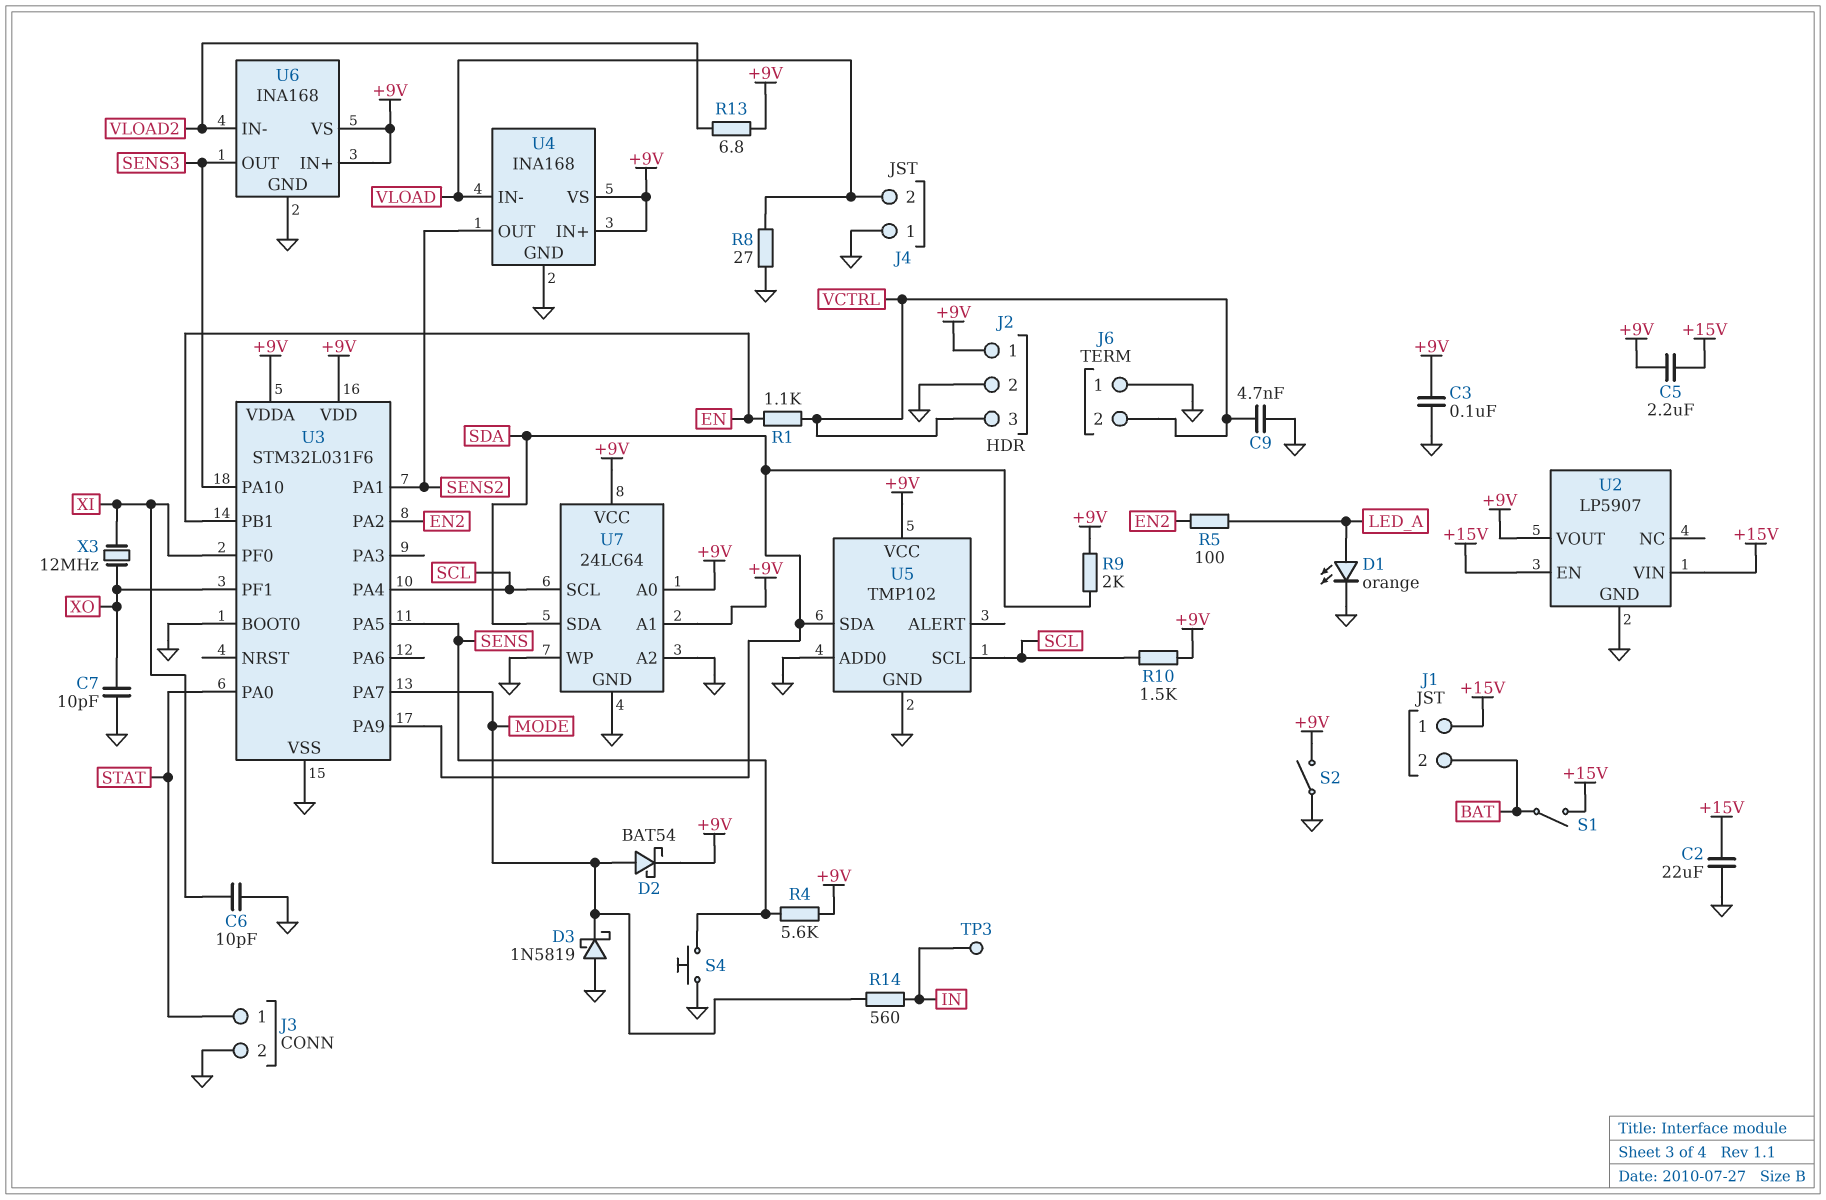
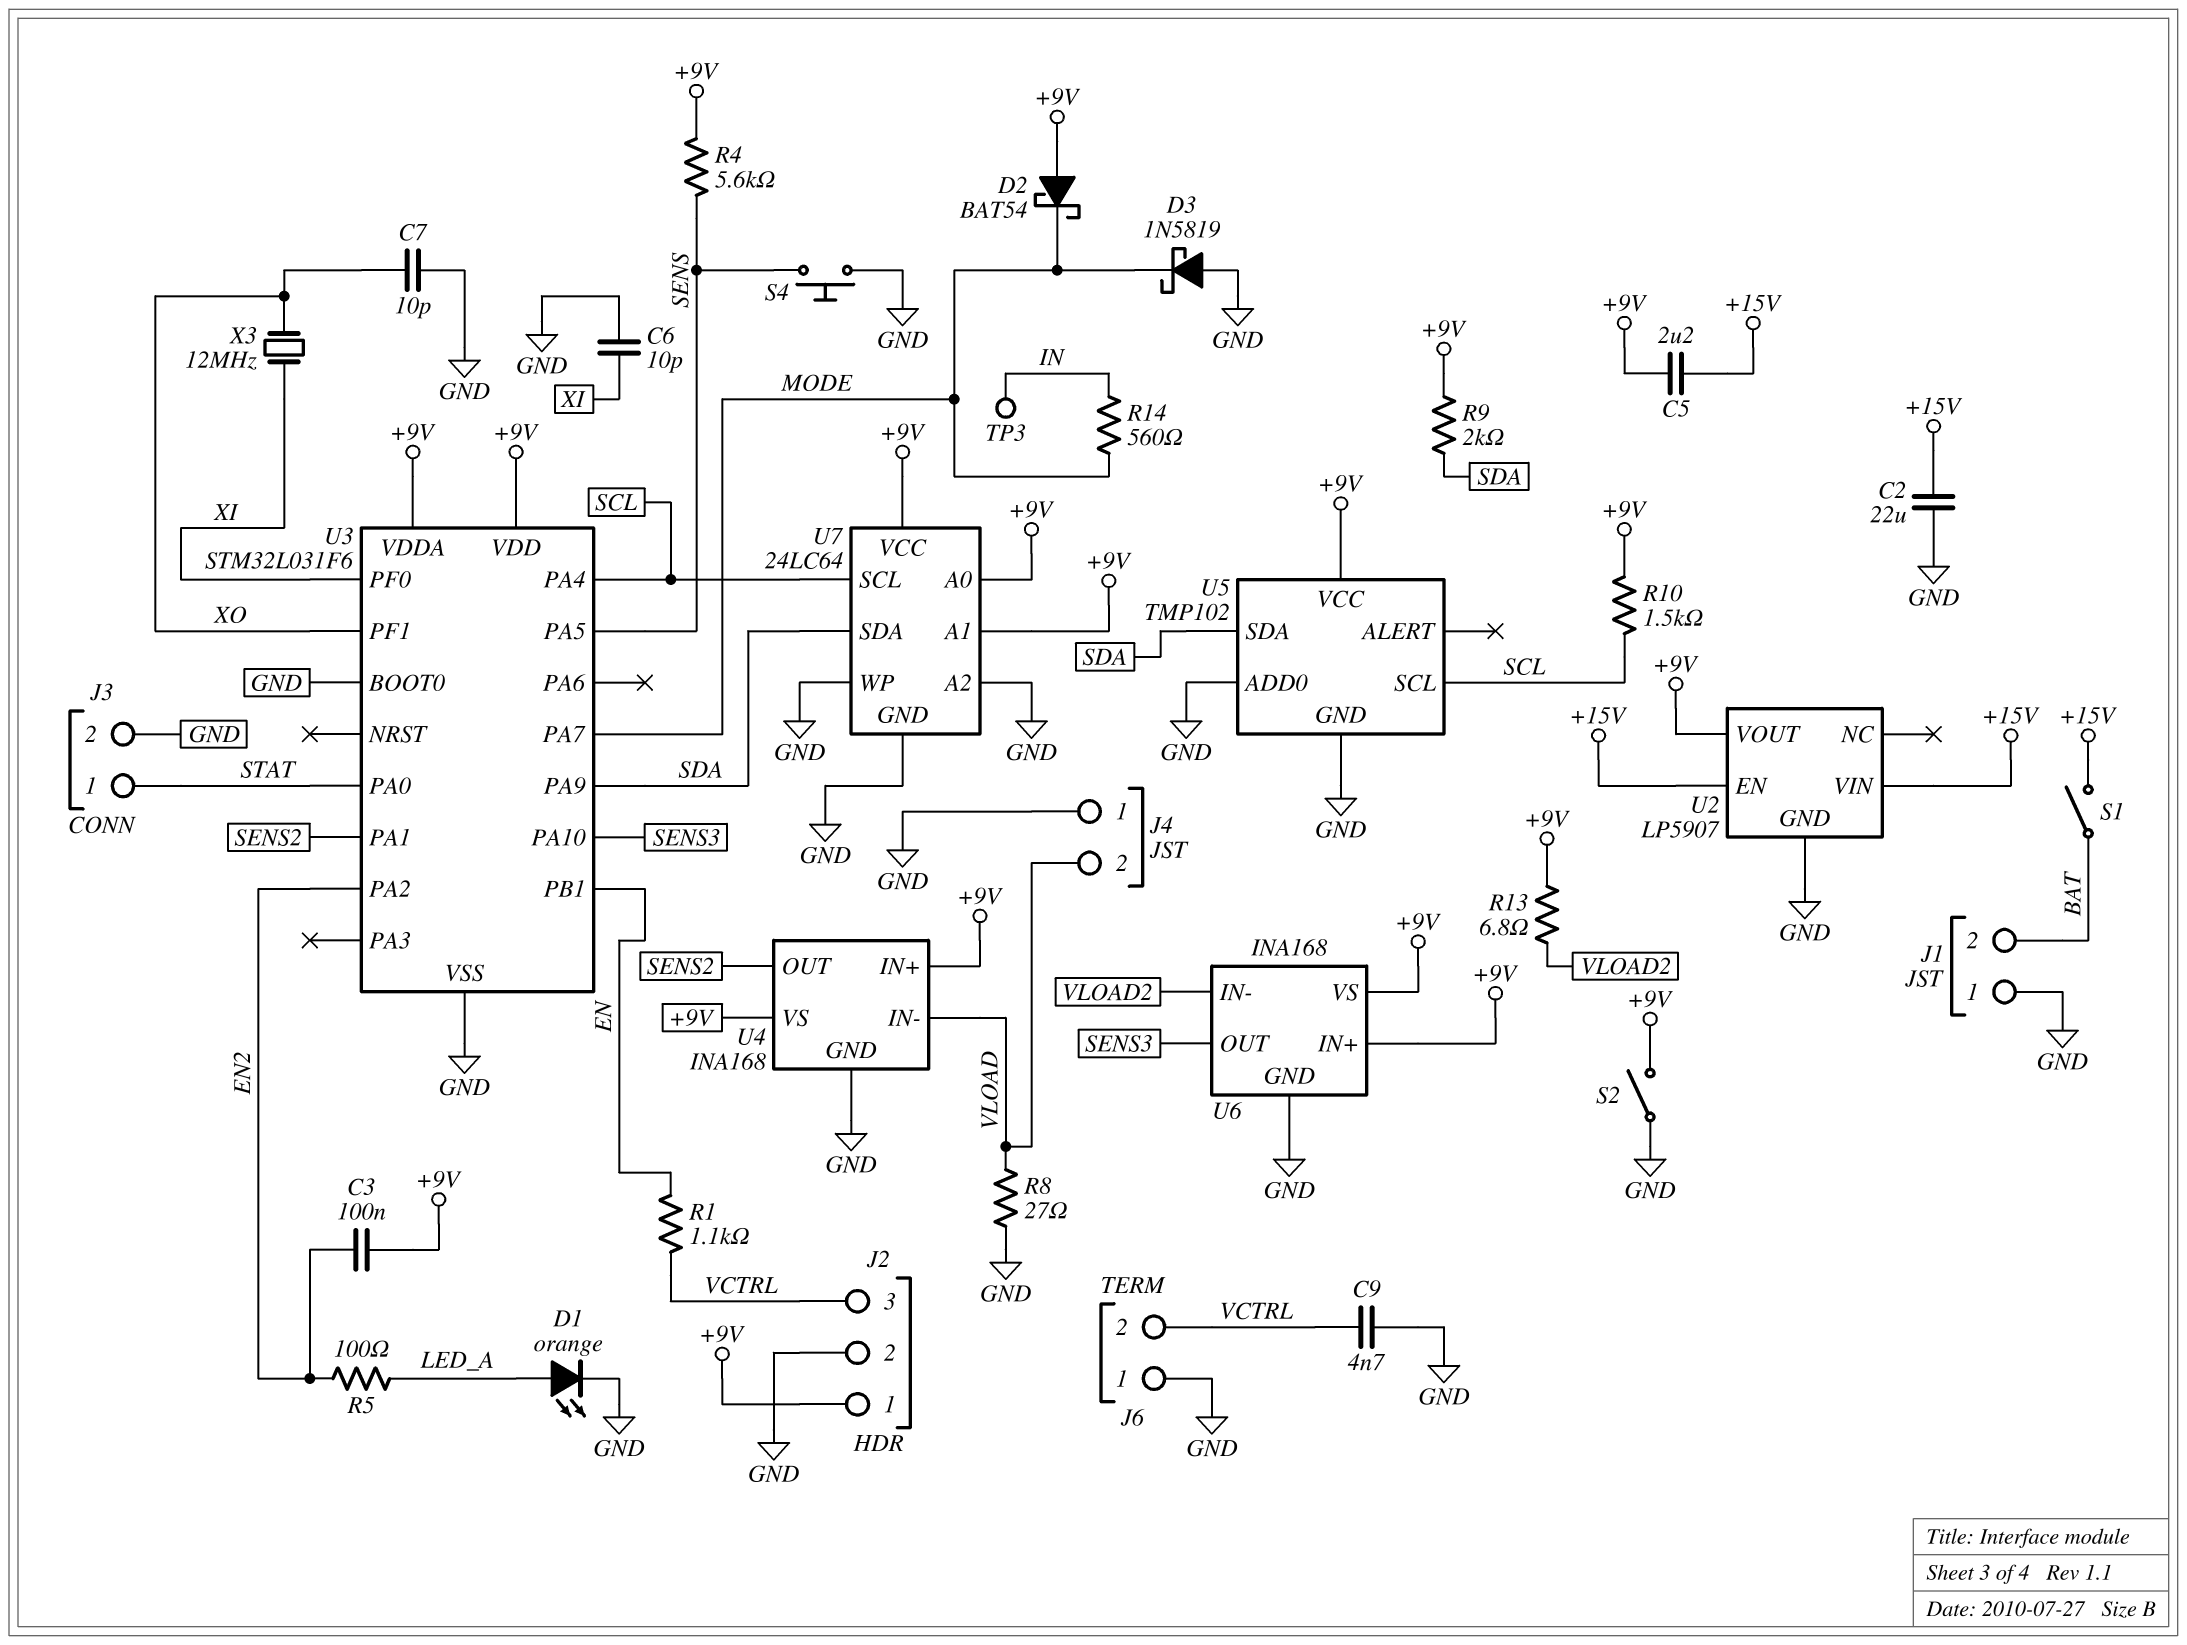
C3: 100nF (+9V, GND) -> 100nF (+9V, EN2)
D2: schottky BAT54 (A MODE, K +9V) -> schottky BAT54 (A +9V, K MODE)
J1 pin 1: +15V -> GND

